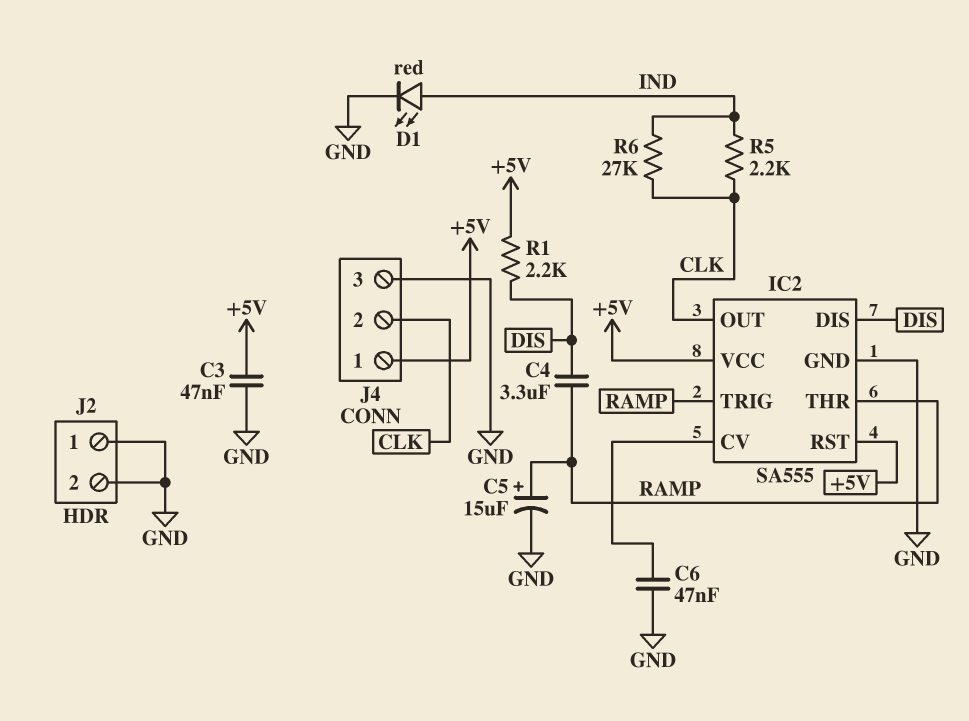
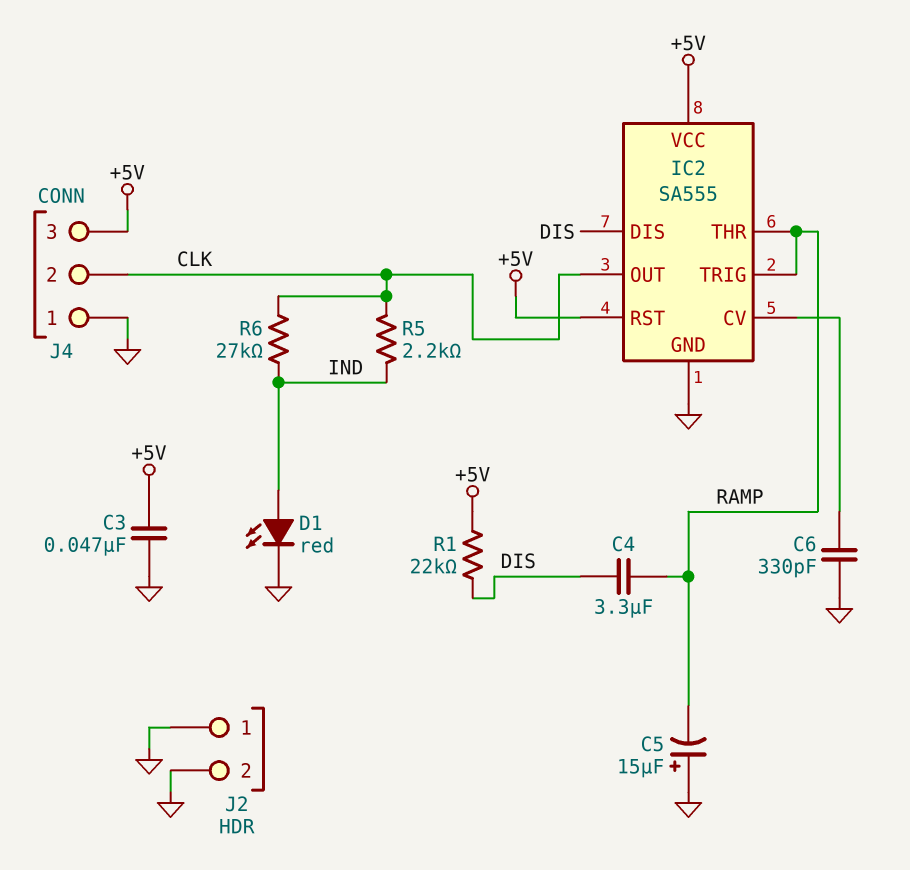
C5: 15uF (plus RAMP, minus GND) -> 15uF (plus GND, minus RAMP)
C6: 47nF (GND, IC2/CV) -> 330pF (GND, IC2/CV)
J4 pin 1: +5V -> GND
J4 pin 3: GND -> +5V
R1: 2.2k (+5V, DIS) -> 22k (+5V, DIS)

